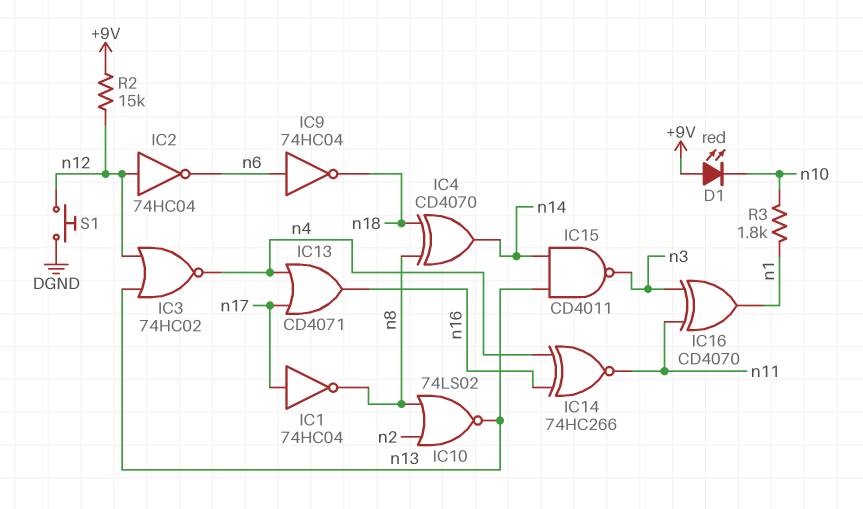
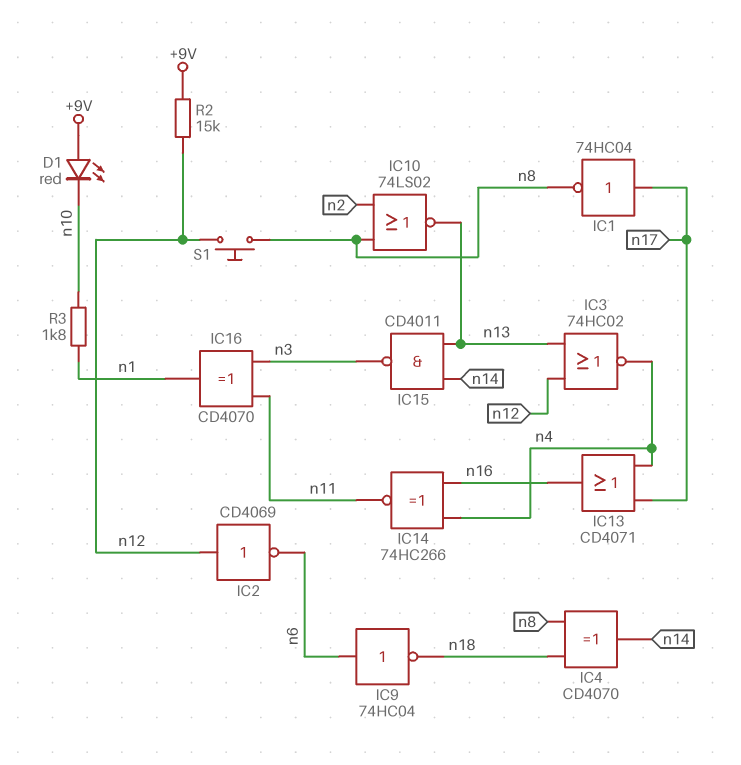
IC2: NOT 74HC04 (in n12, out n6) -> NOT CD4069 (in n12, out n6)
S1: button (DGND, n12) -> button (n8, n12)

